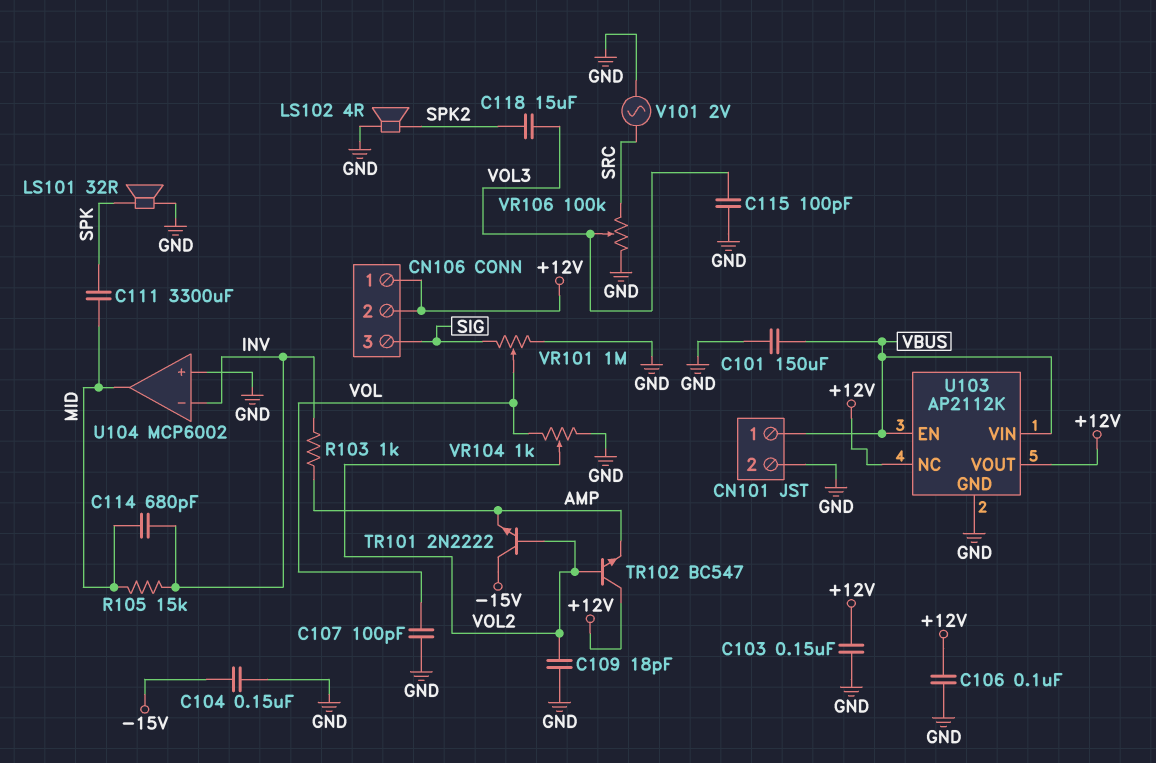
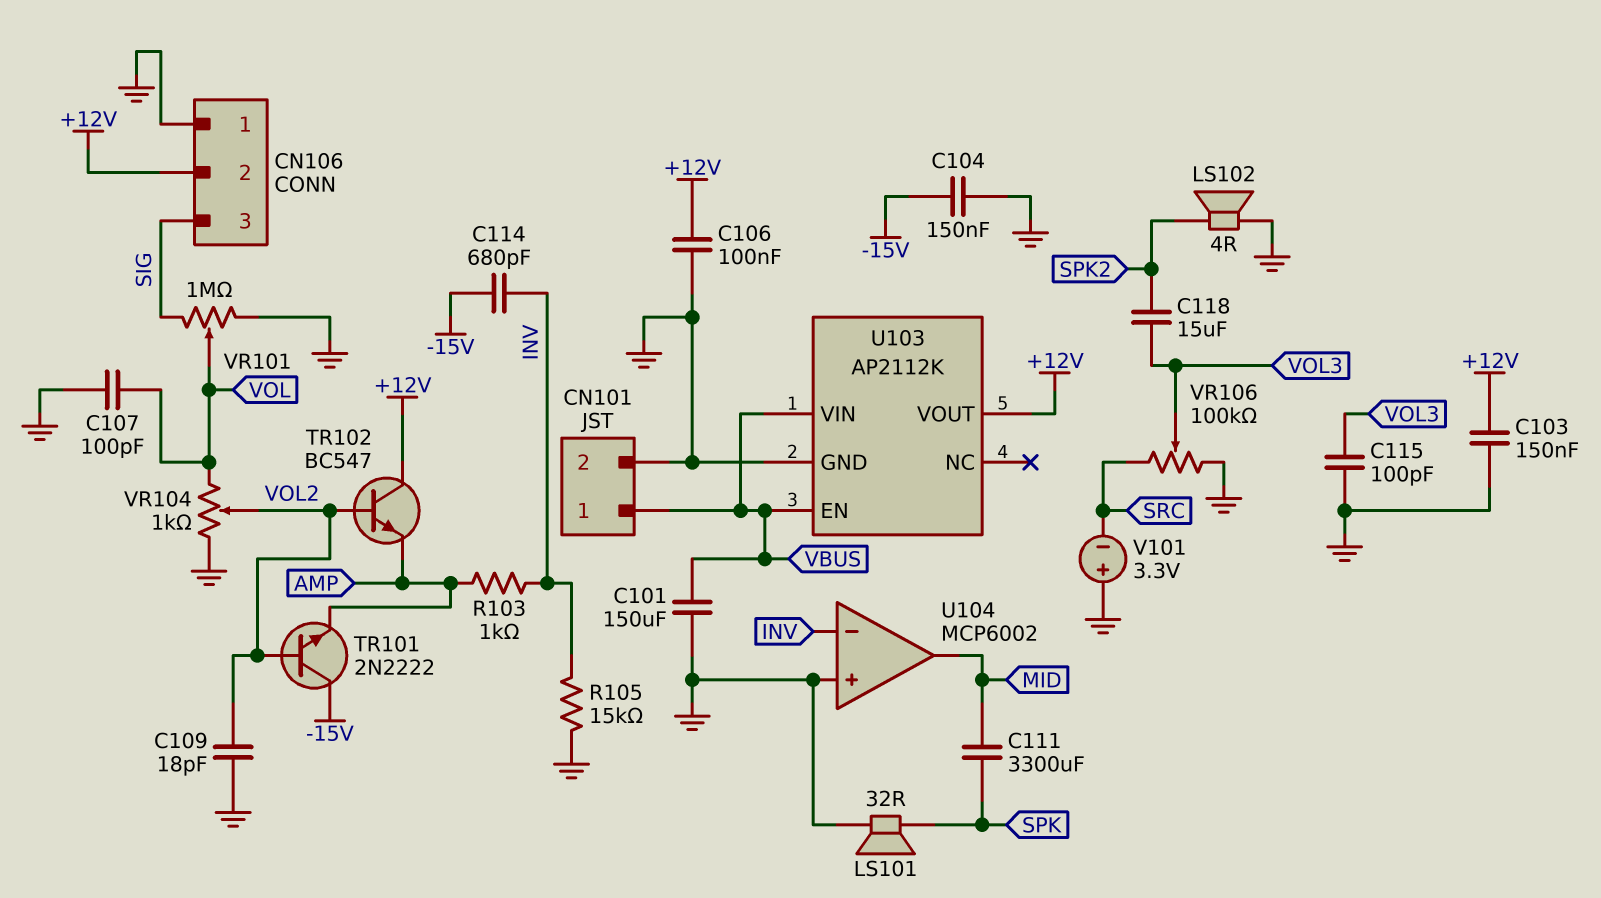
C114: 680pF (INV, MID) -> 680pF (-15V, INV)
CN106 pin 1: +12V -> GND
R105: 15k (INV, MID) -> 15k (GND, INV)
U103 pin NC: +12V -> none
V101: AC 2V (GND, SRC) -> 3.3V (plus GND, minus SRC)

